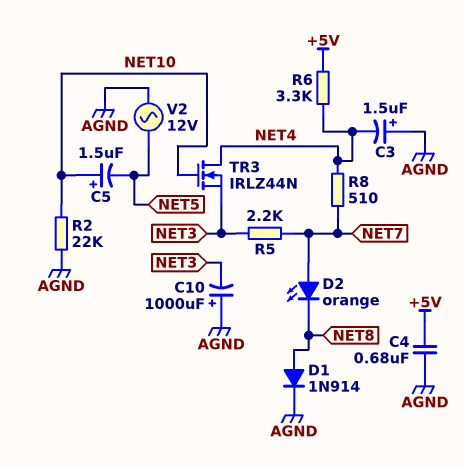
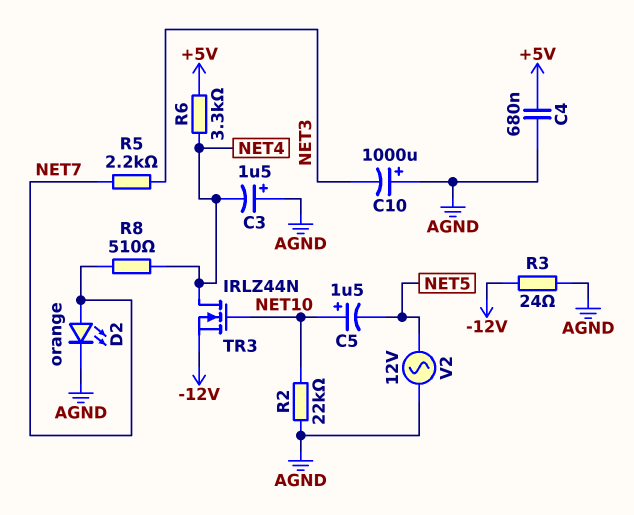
D1: diode 1N914 (A NET8, K AGND) -> none
D2: LED orange (A NET7, K NET8) -> LED orange (A NET7, K AGND)
R3: none -> 24 (-12V, AGND)
TR3: NMOS IRLZ44N (G NET10, D NET4, S NET3) -> NMOS IRLZ44N (G NET10, D NET4, S -12V)

